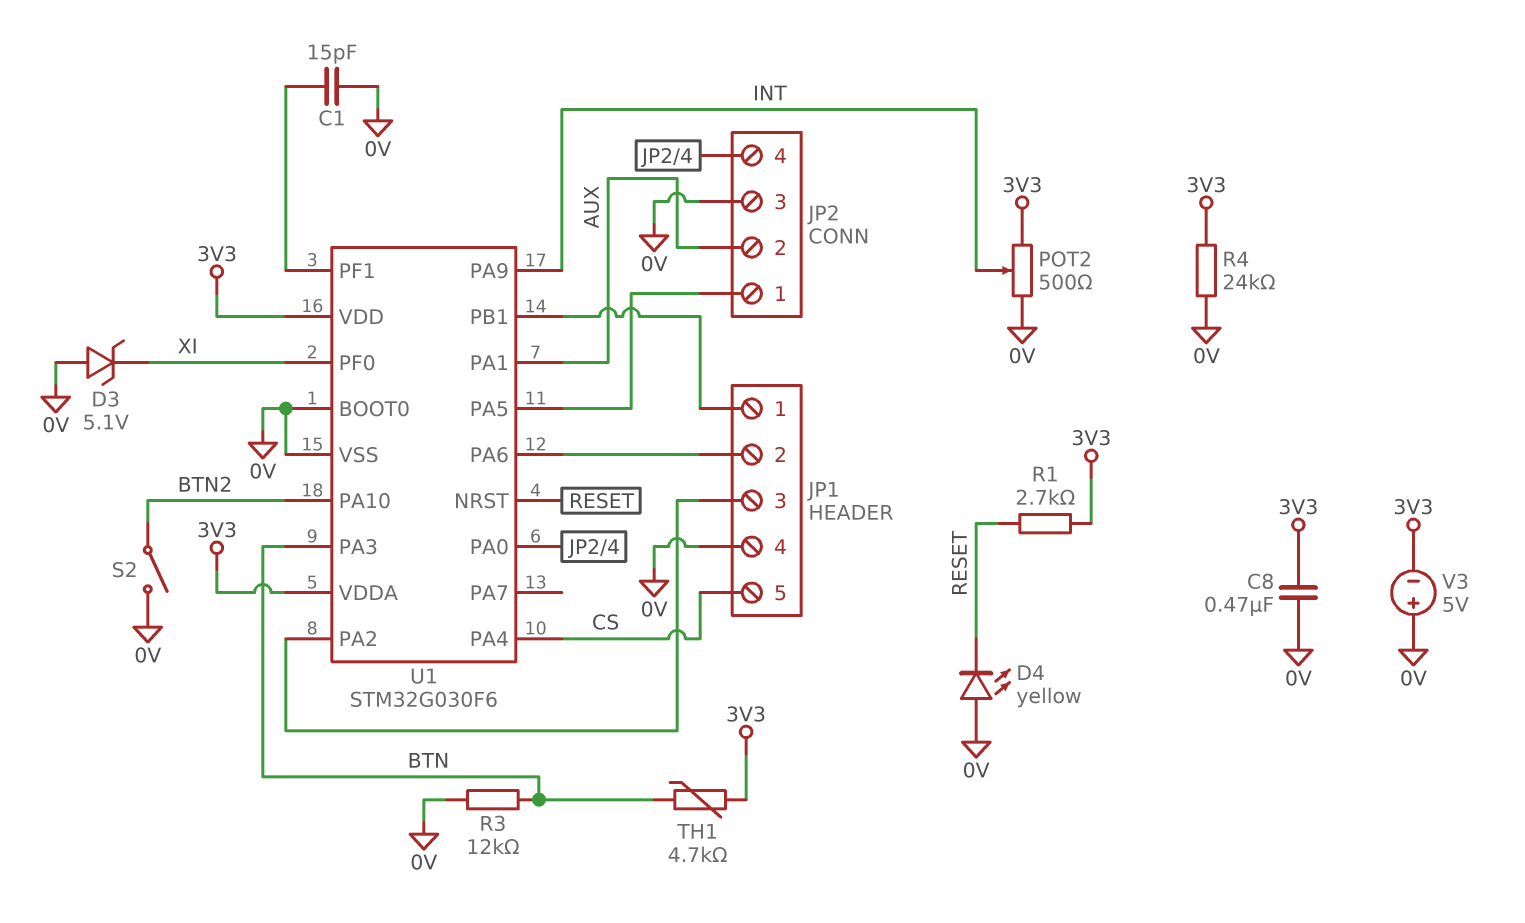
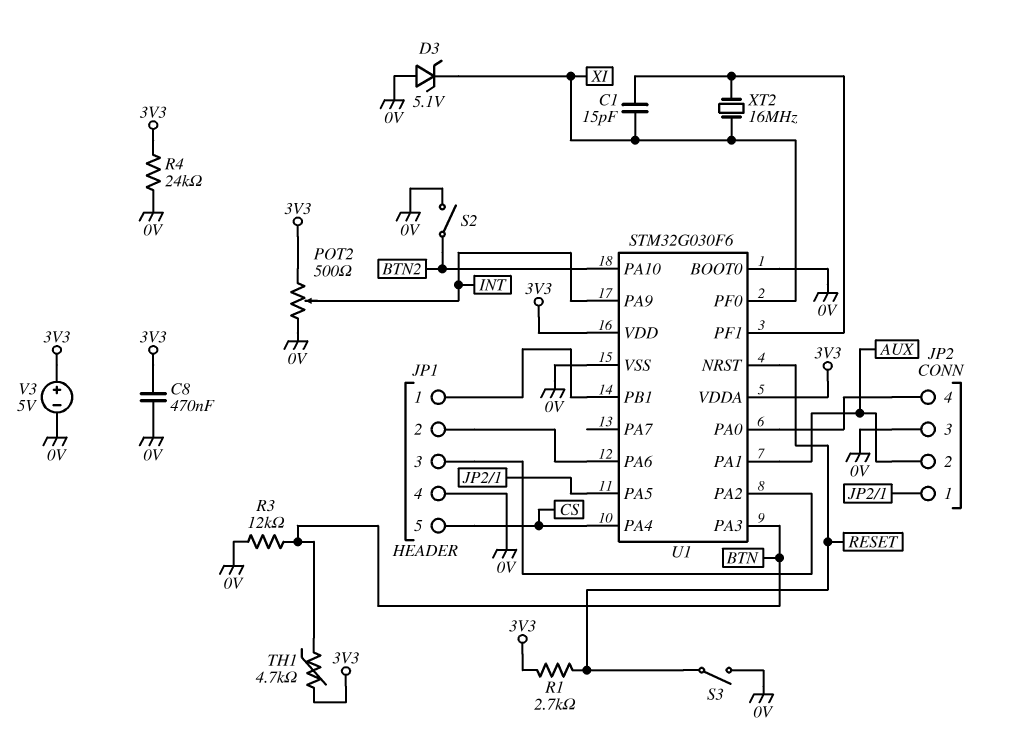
C1: 15pF (0V, U1/PF1) -> 15pF (U1/PF1, XI)
D4: LED yellow (A 0V, K RESET) -> none
S3: none -> switch (0V, RESET)
V3: 5V (plus 0V, minus 3V3) -> 5V (plus 3V3, minus 0V)
XT2: none -> 16MHz (U1/PF1, XI)

